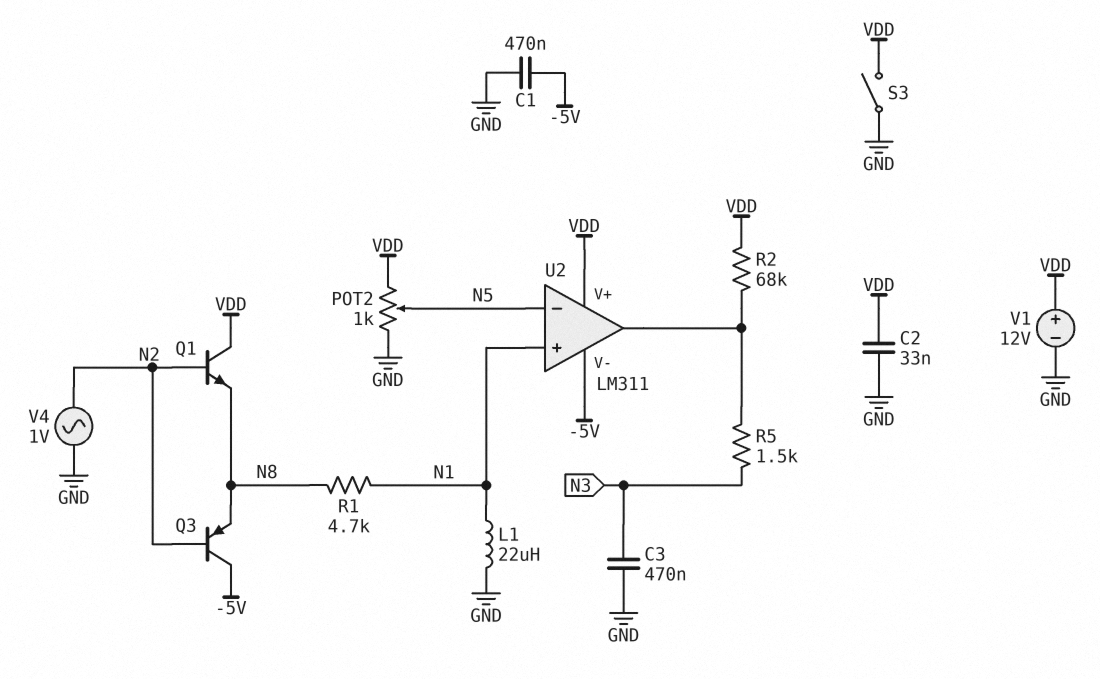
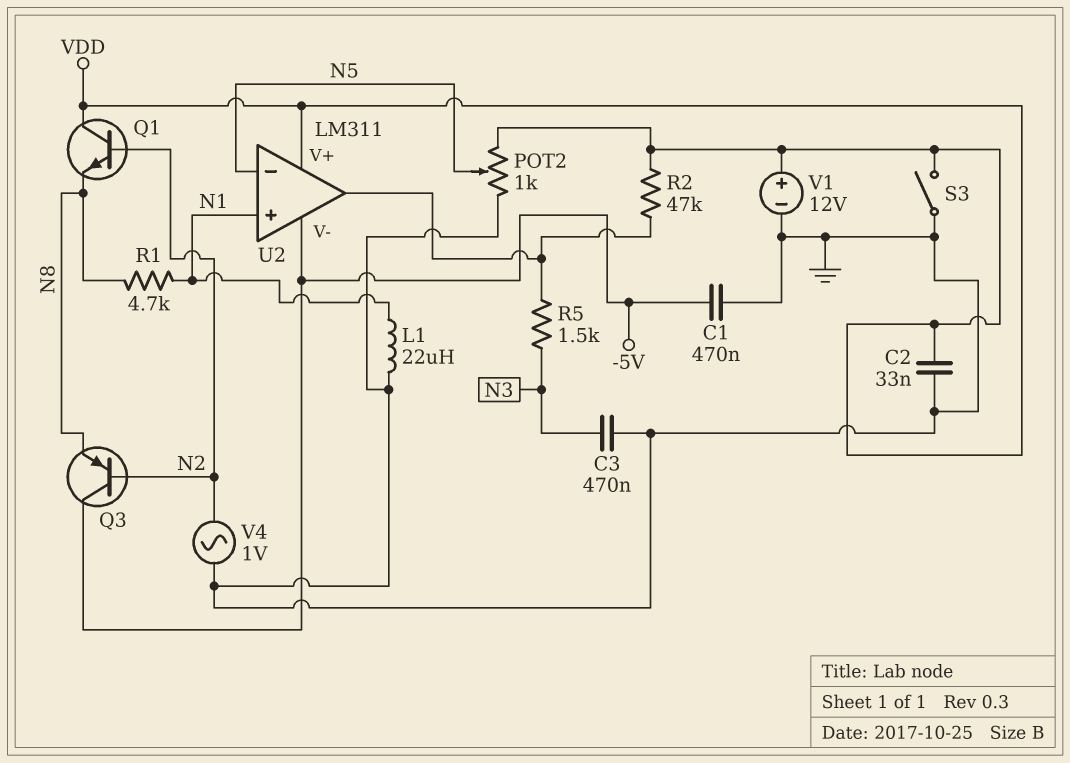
R2: 68k (U2/out, VDD) -> 47k (U2/out, VDD)

